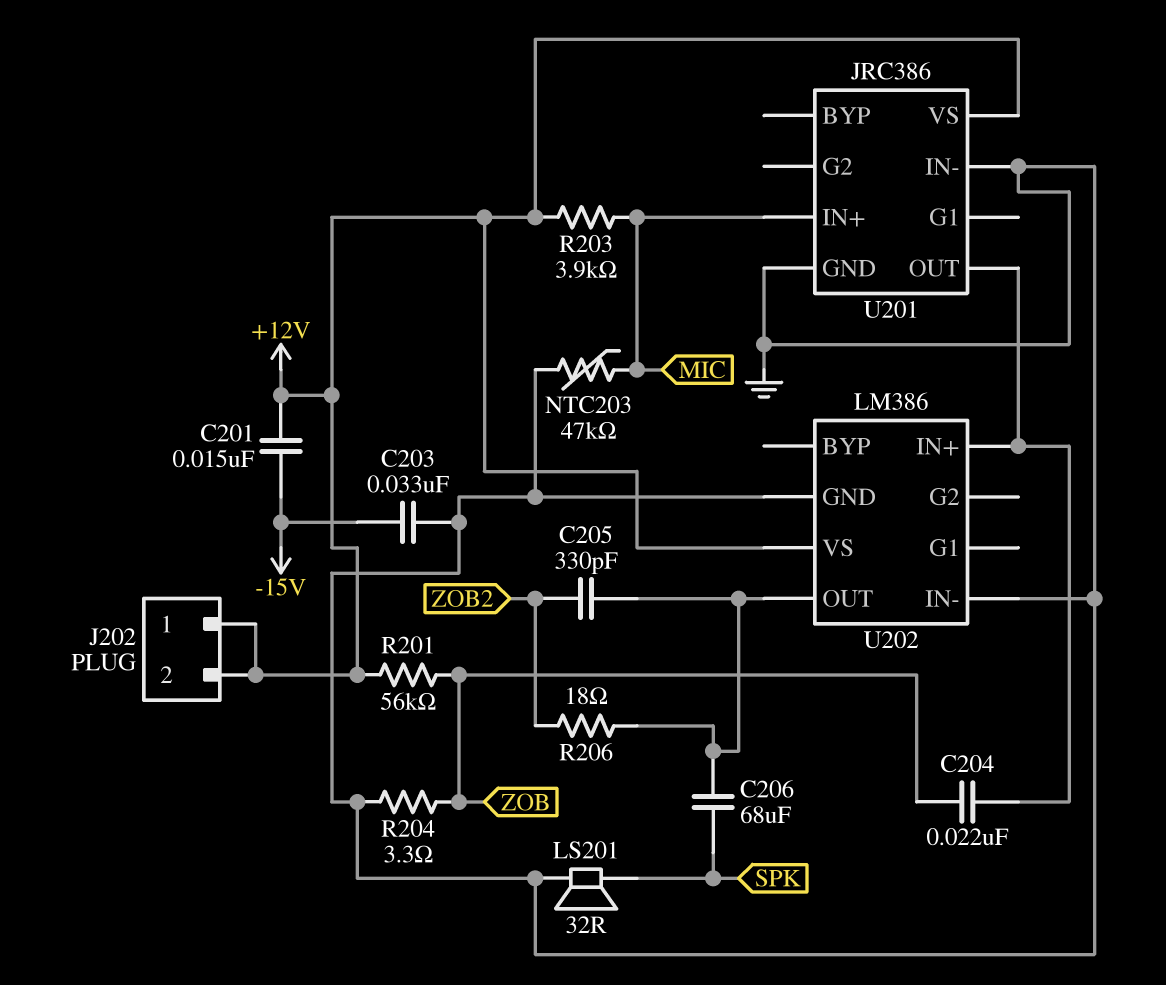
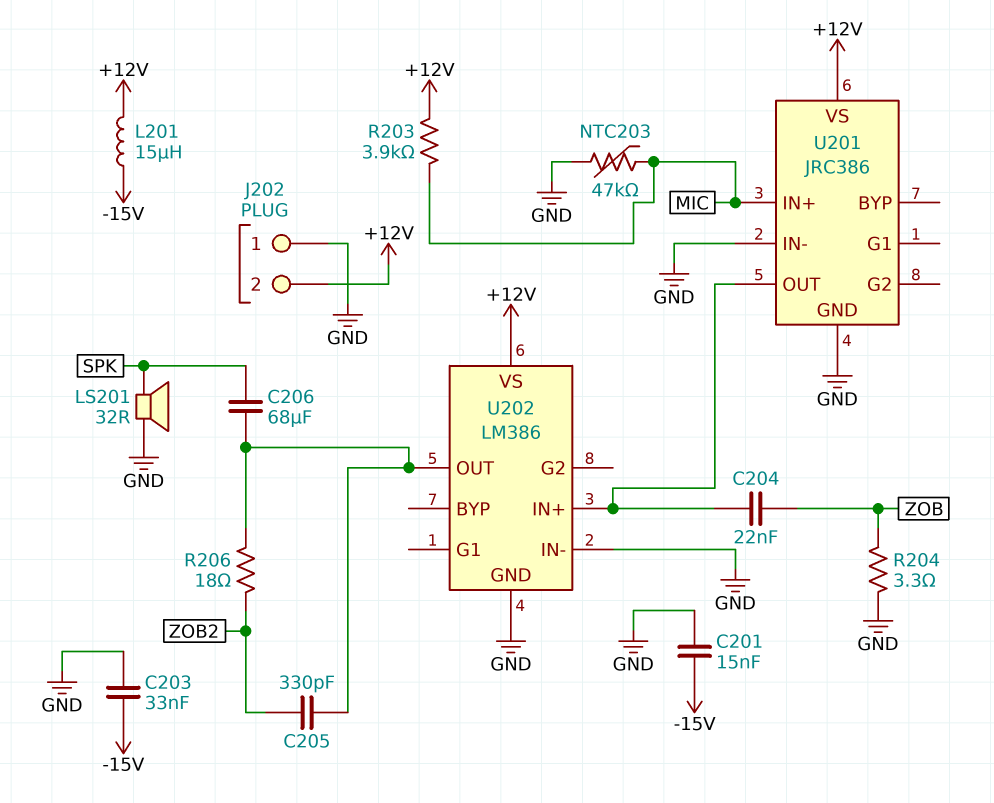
C201: 15nF (+12V, -15V) -> 15nF (-15V, GND)
J202 pin 1: +12V -> GND
L201: none -> 15uH (+12V, -15V)
R201: 56k (+12V, ZOB) -> none

